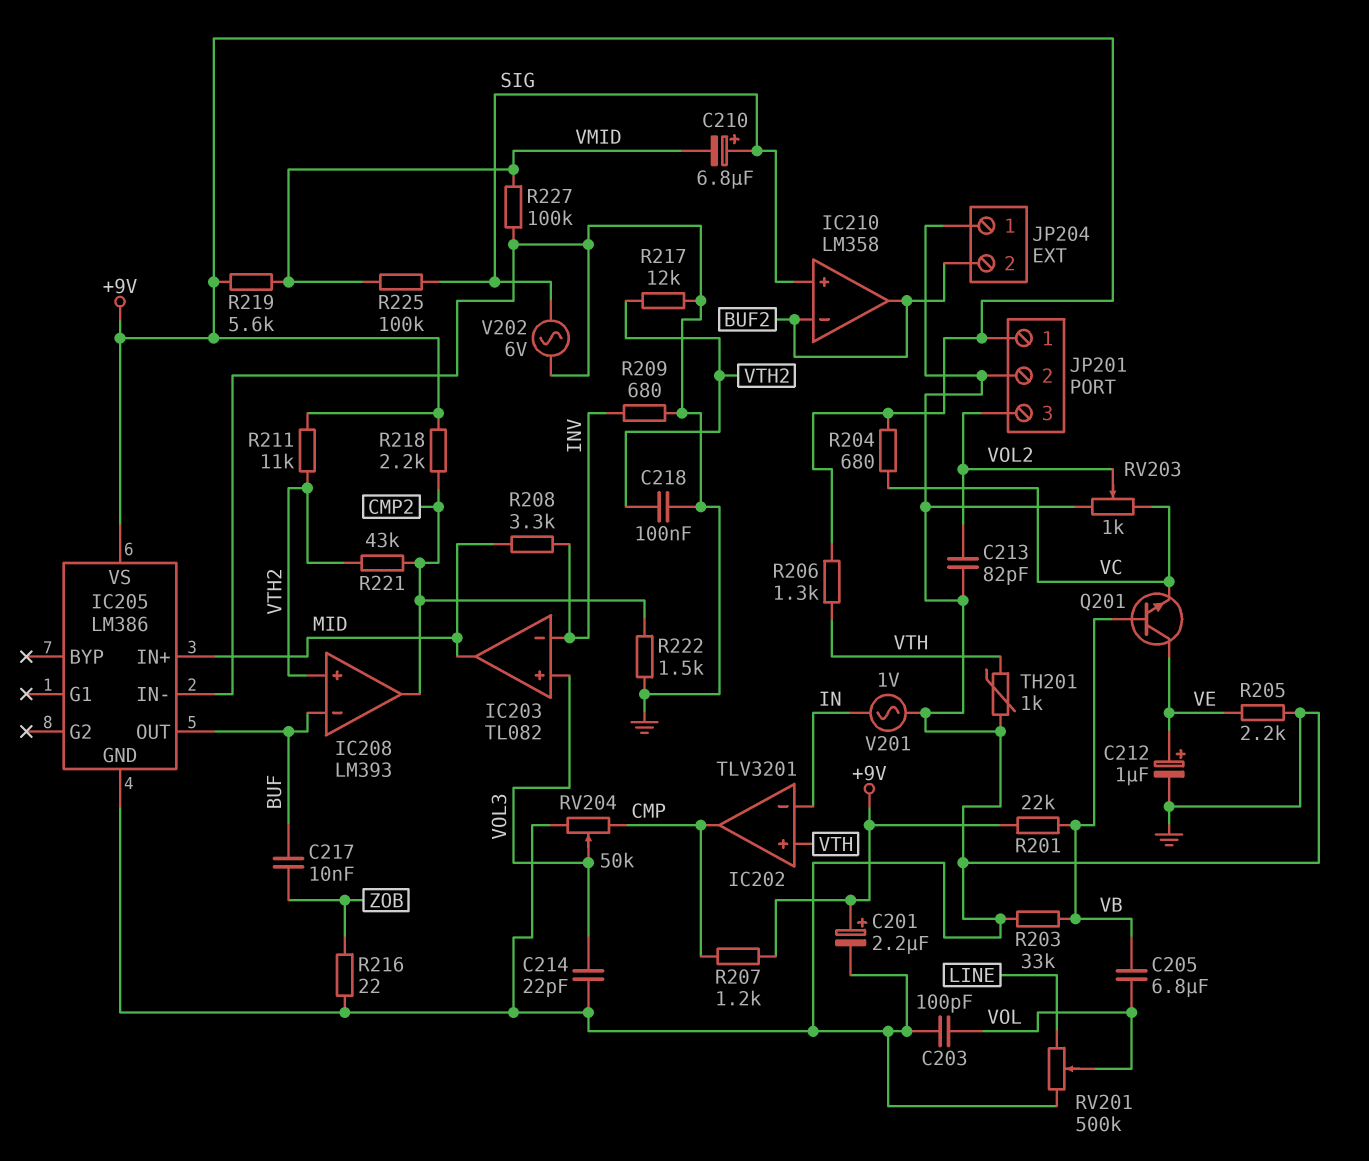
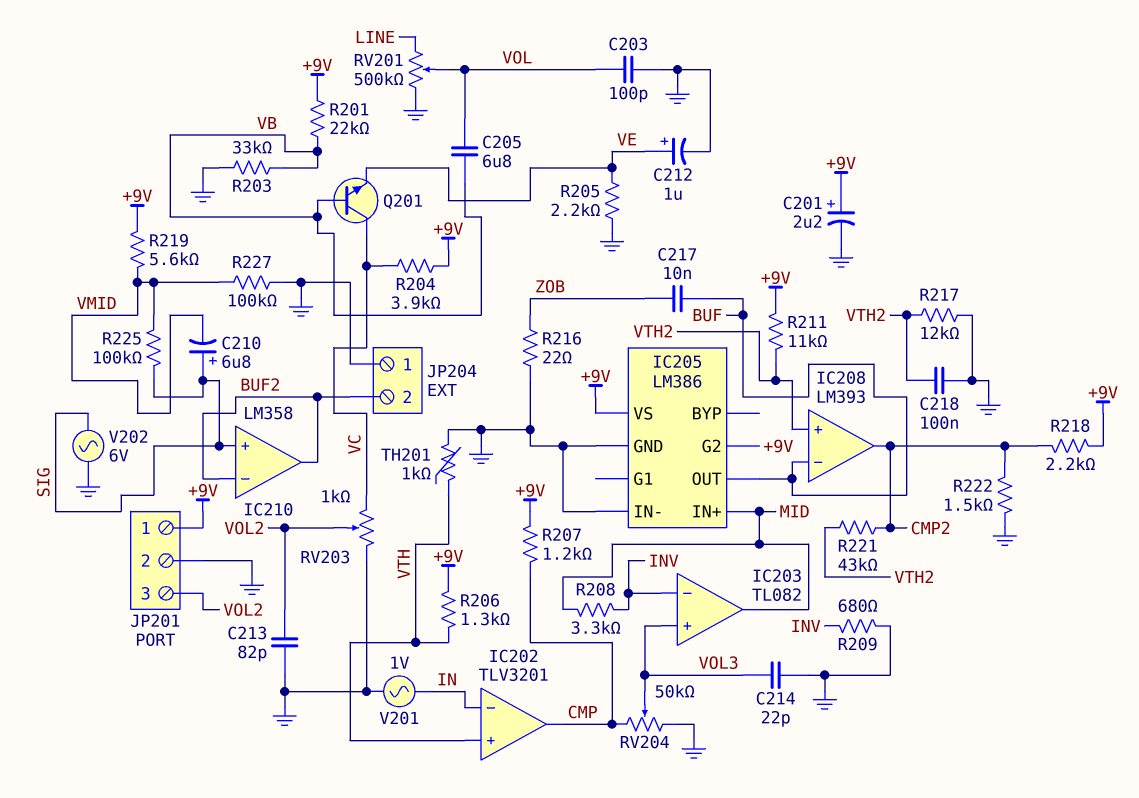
IC205 pin G2: none -> +9V
Q201: NPN (B VB, C VE, E VC) -> NPN (B VB, C VC, E VE)
R204: 680 (+9V, VC) -> 3.9k (+9V, VC)

